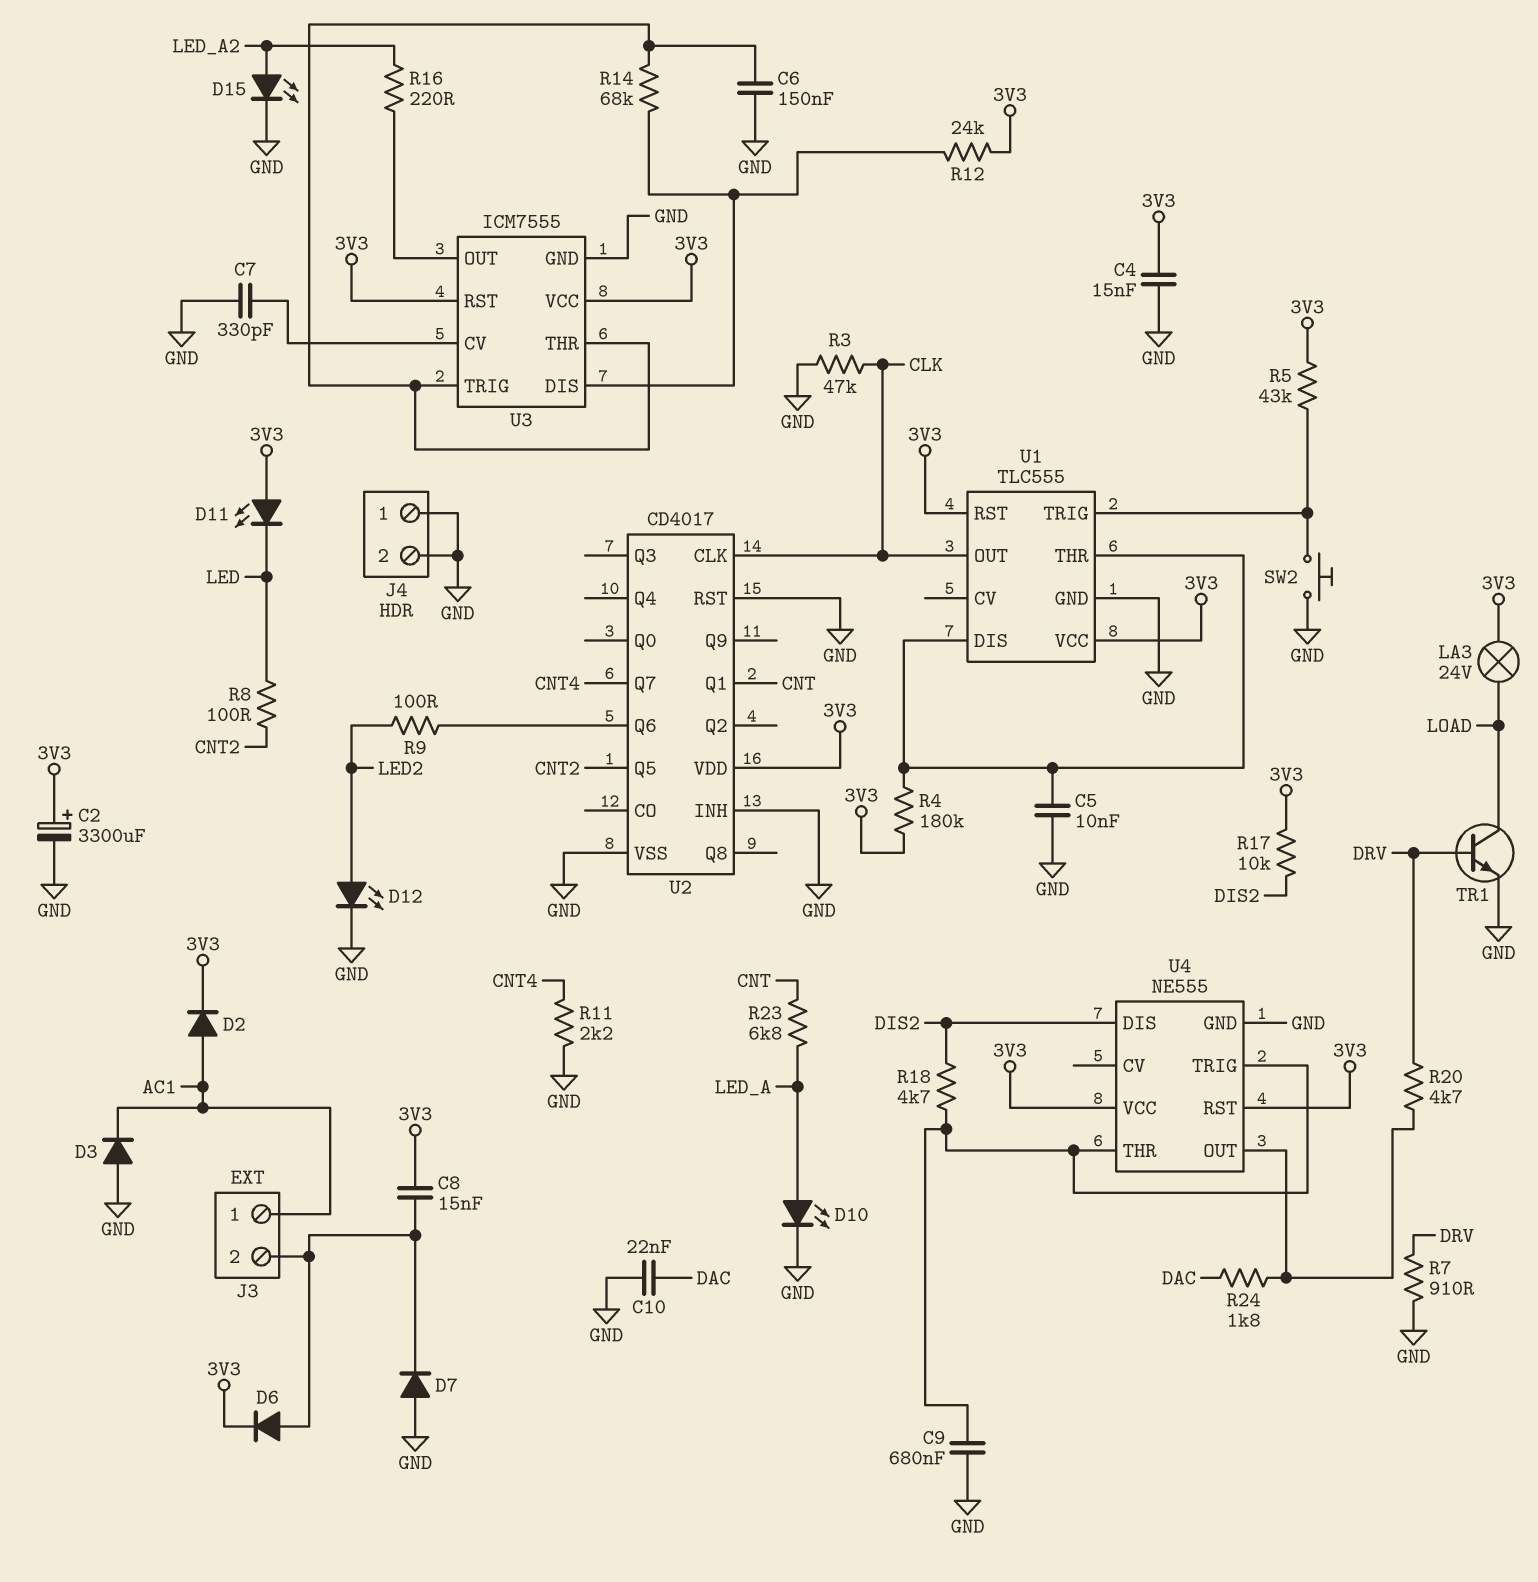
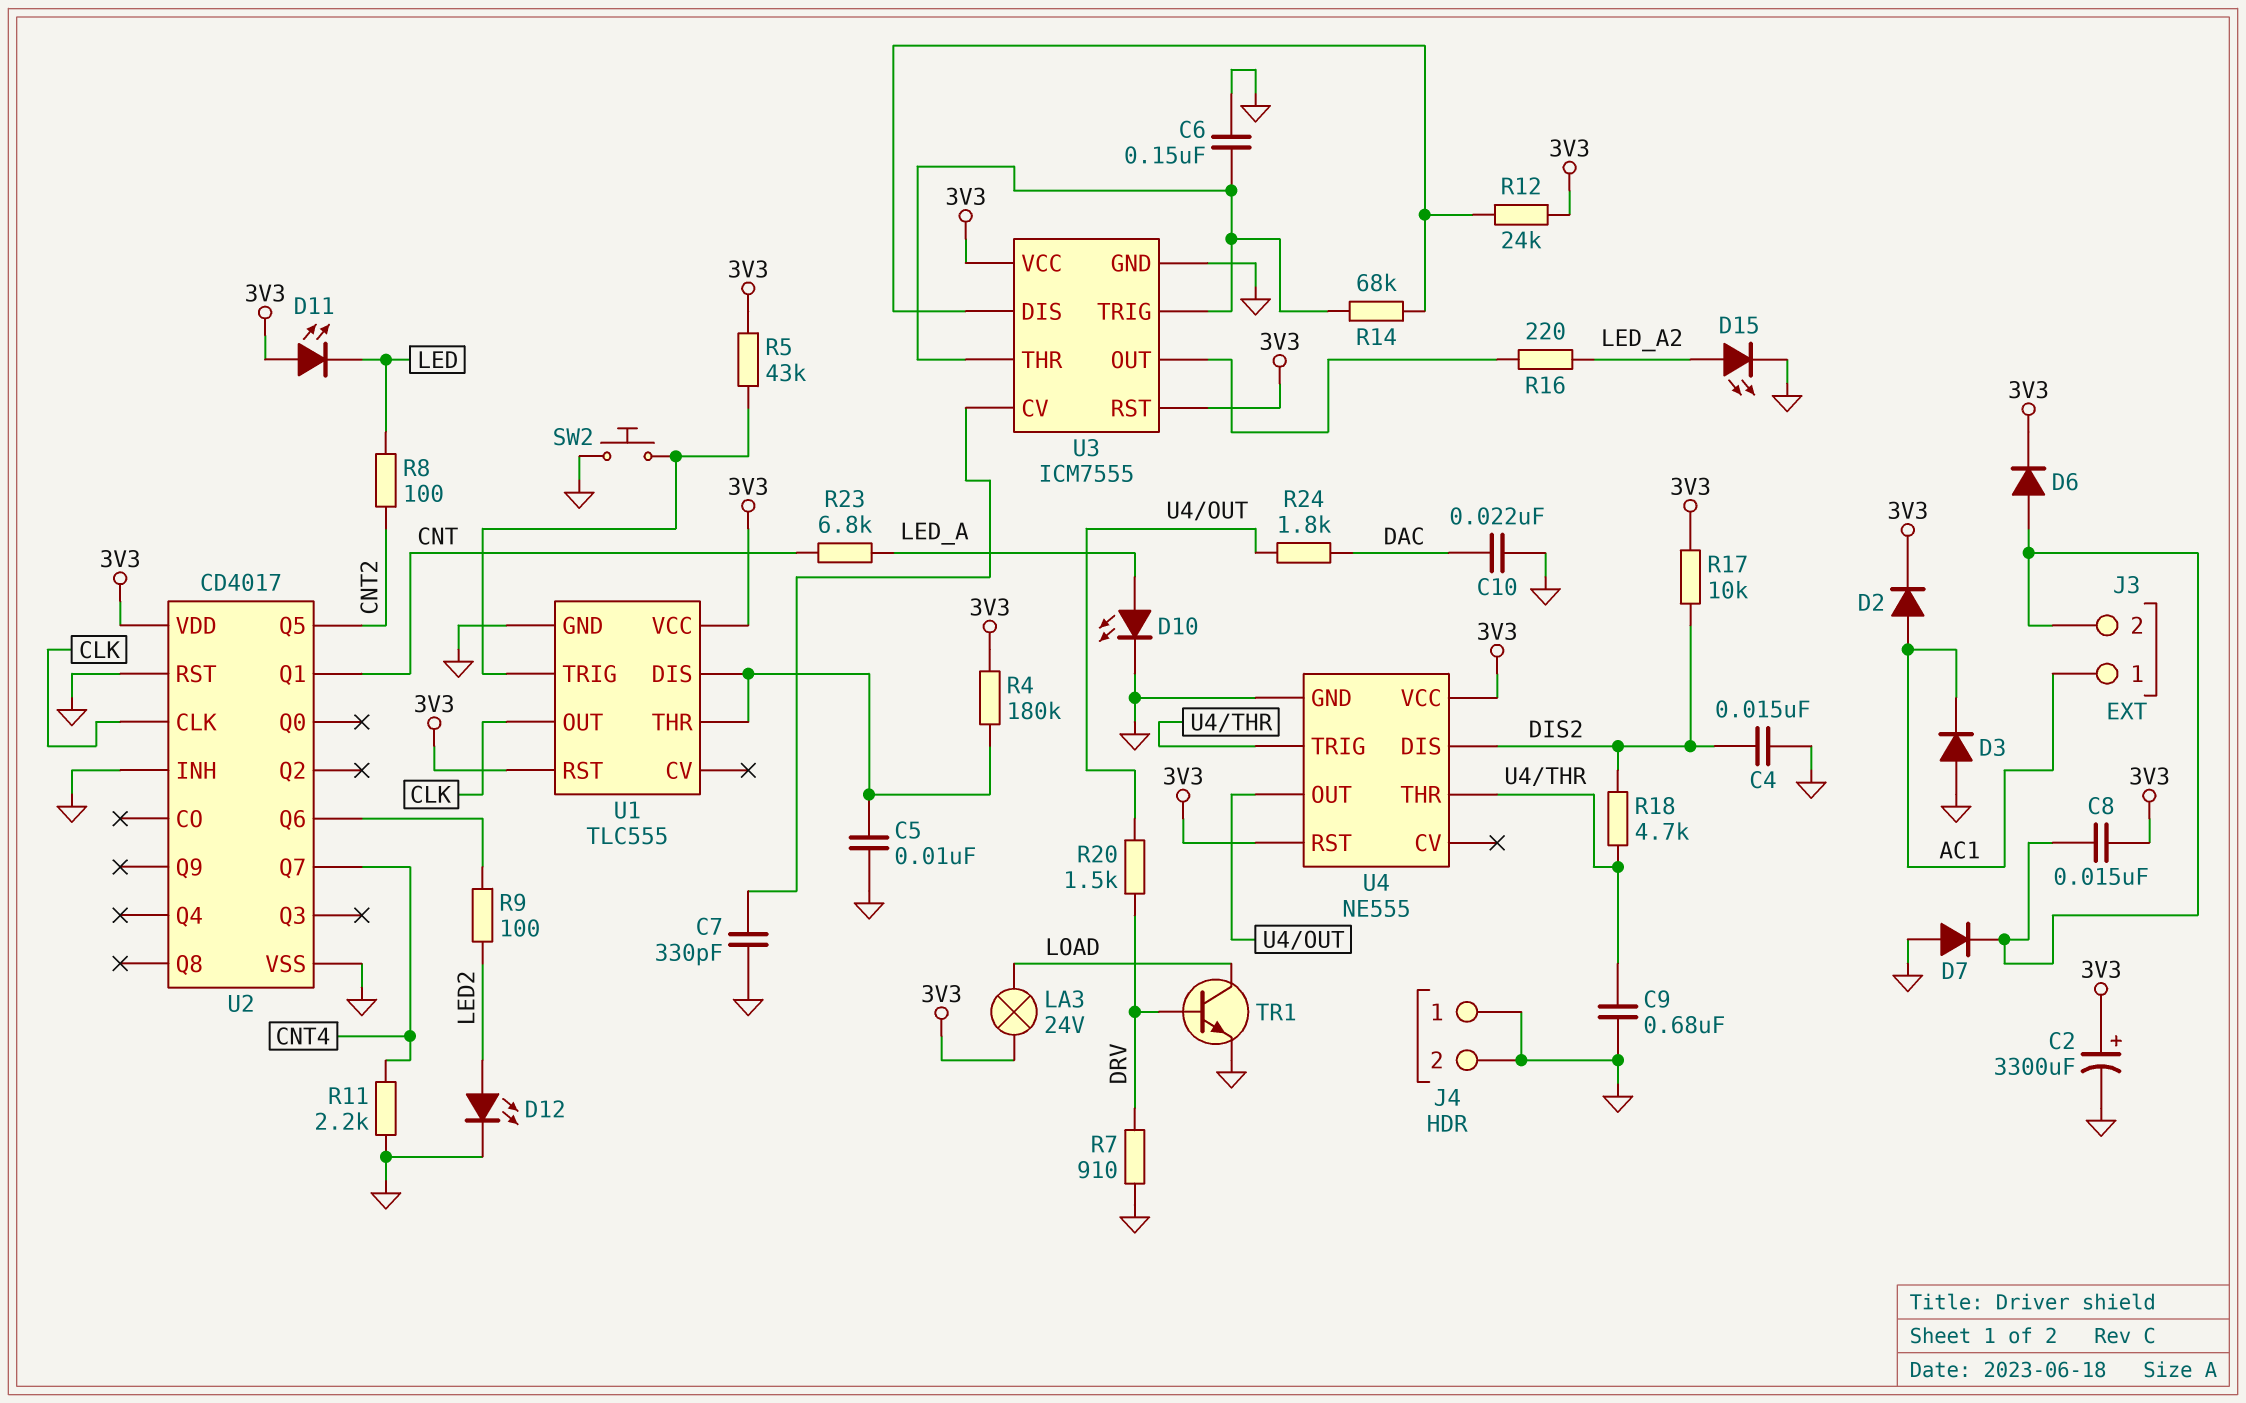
C4: 15nF (3V3, GND) -> 15nF (DIS2, GND)
R3: 47k (CLK, GND) -> none
R20: 4.7k (DRV, U4/OUT) -> 1.5k (DRV, U4/OUT)

